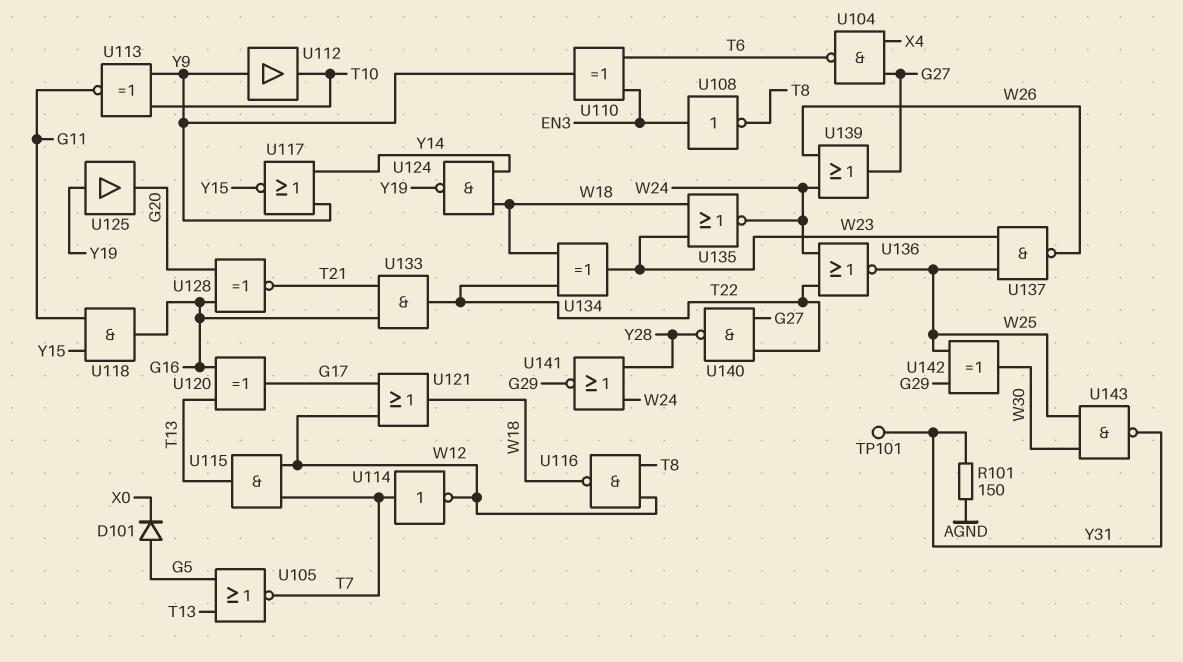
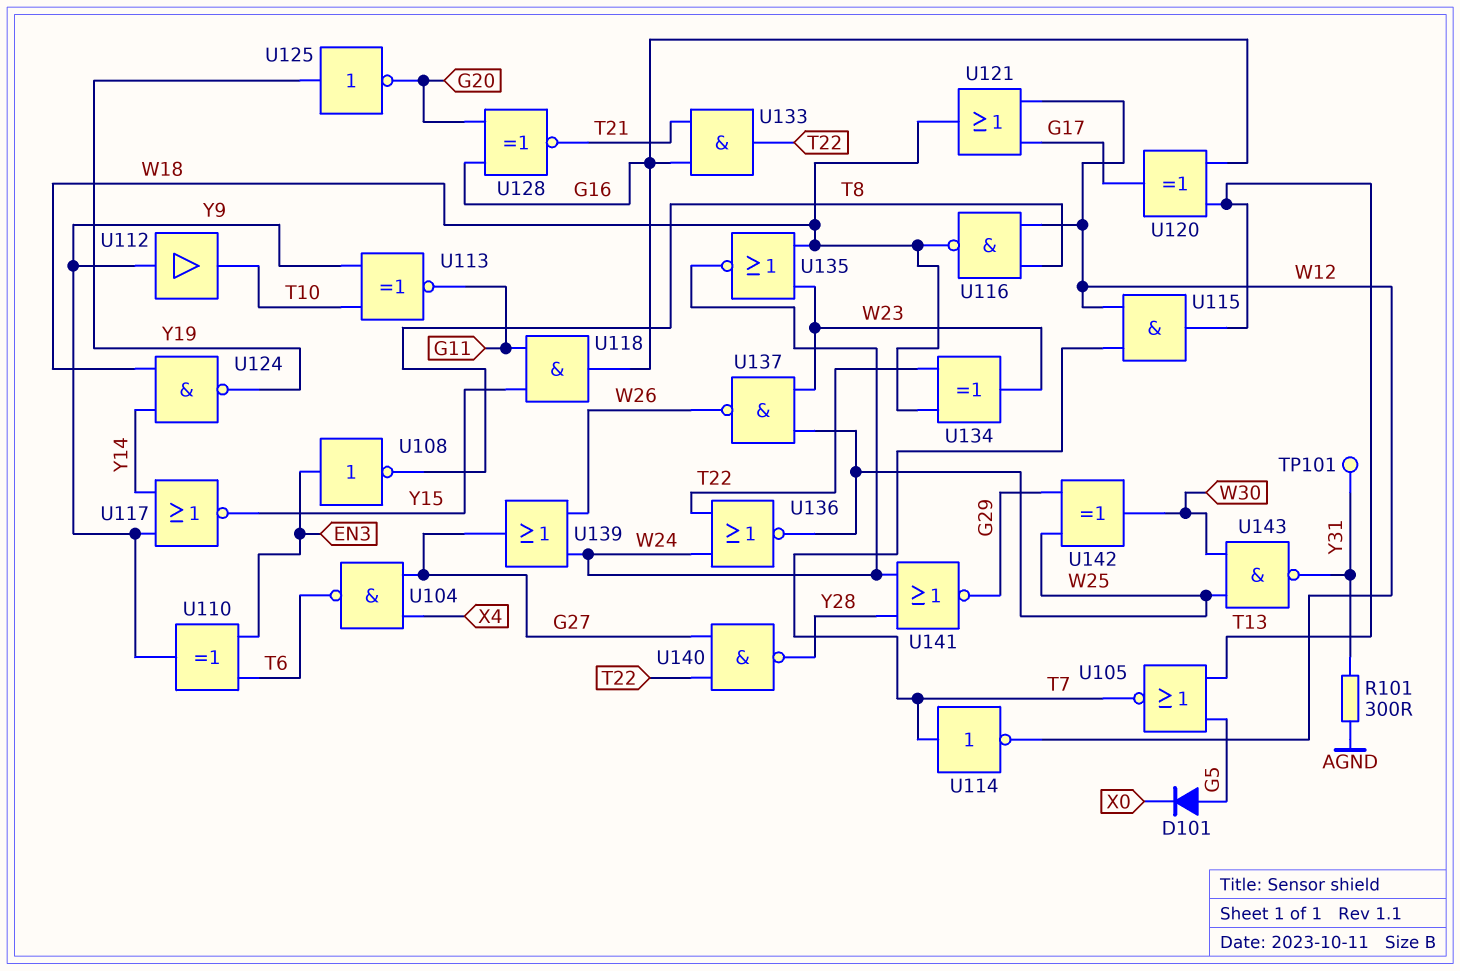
R101: 150 (AGND, Y31) -> 300 (AGND, Y31)
U125: buffer (in Y19, out G20) -> NOT (in Y19, out G20)

